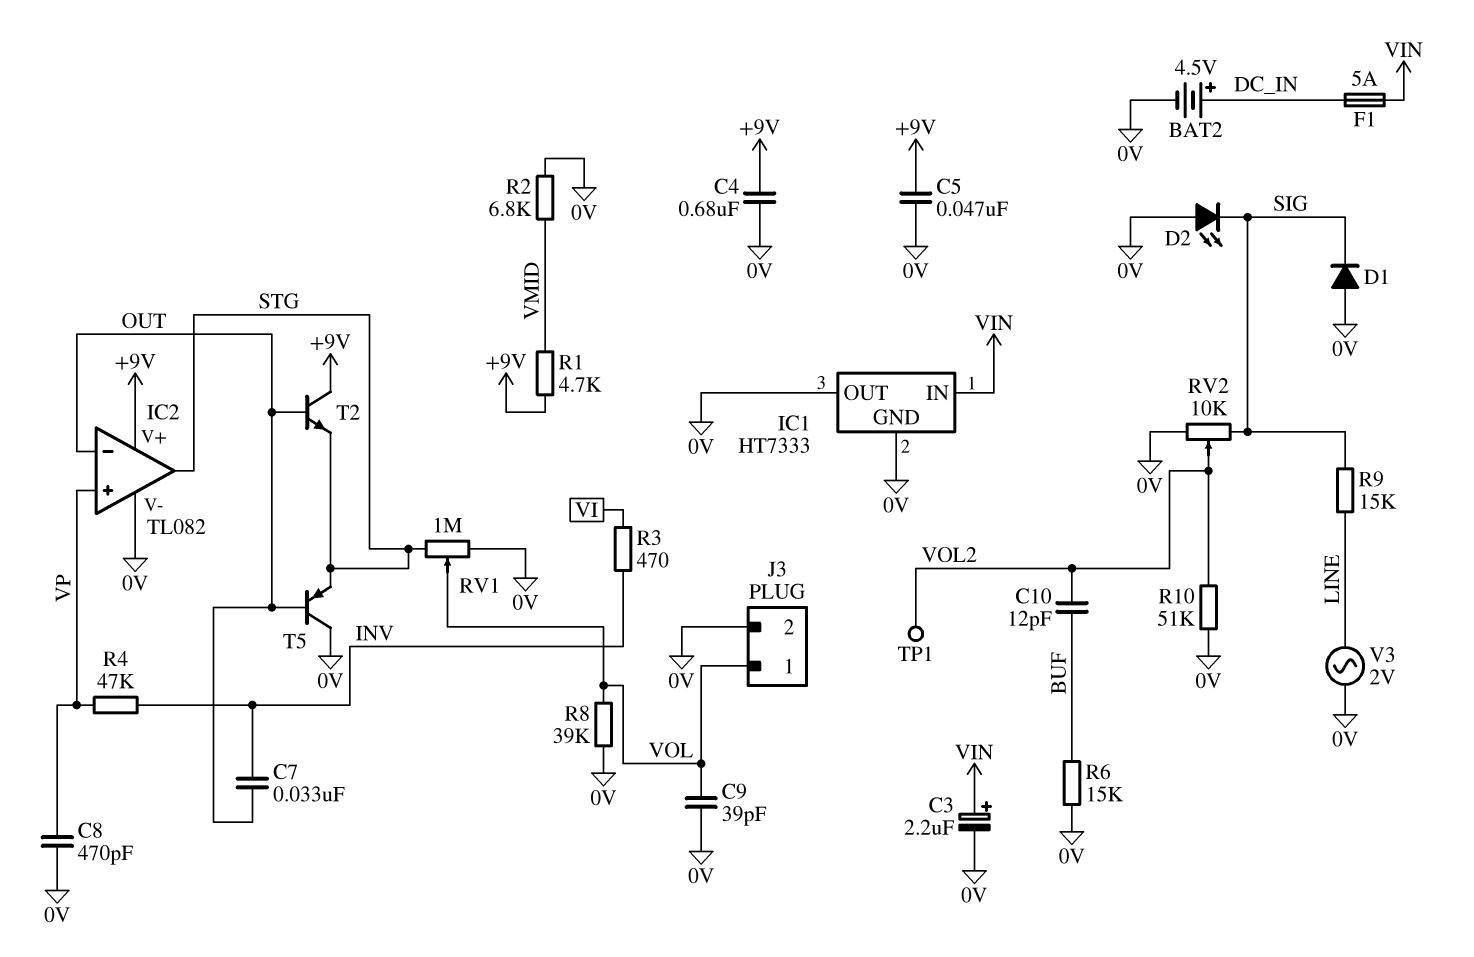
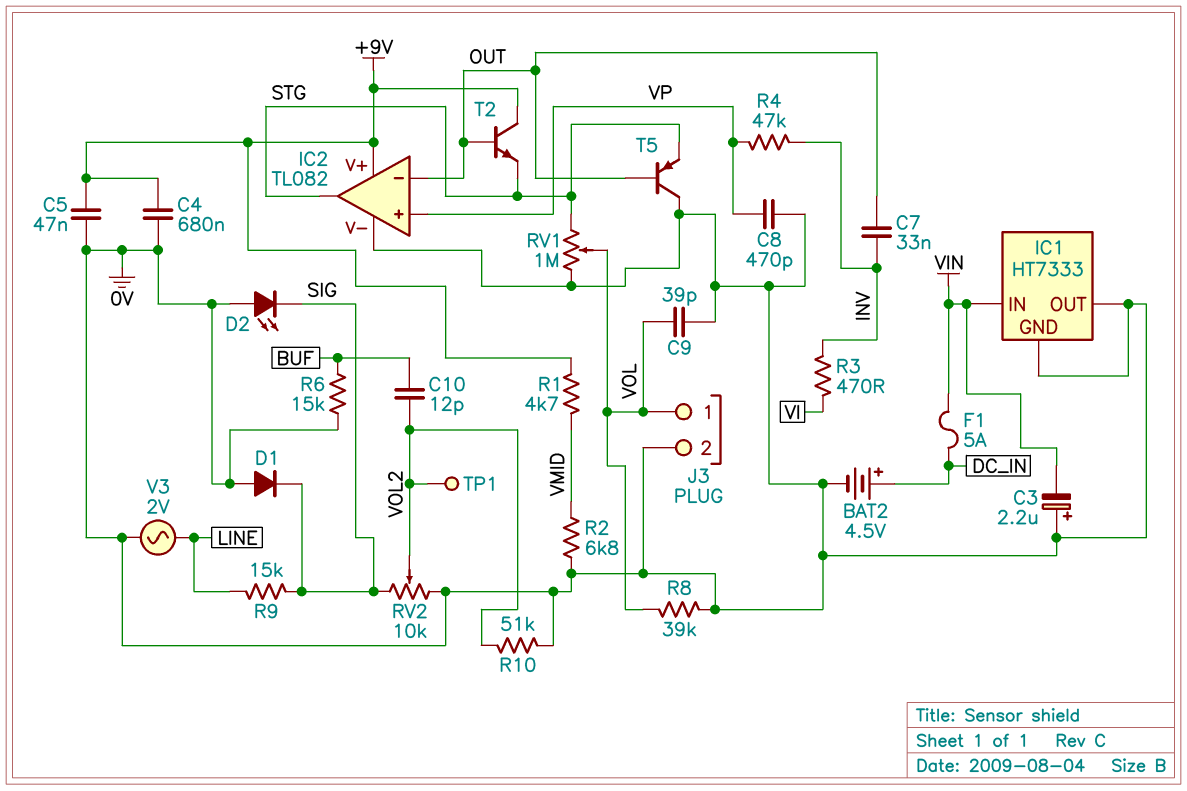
C3: 2.2uF (plus VIN, minus 0V) -> 2.2uF (plus 0V, minus VIN)

